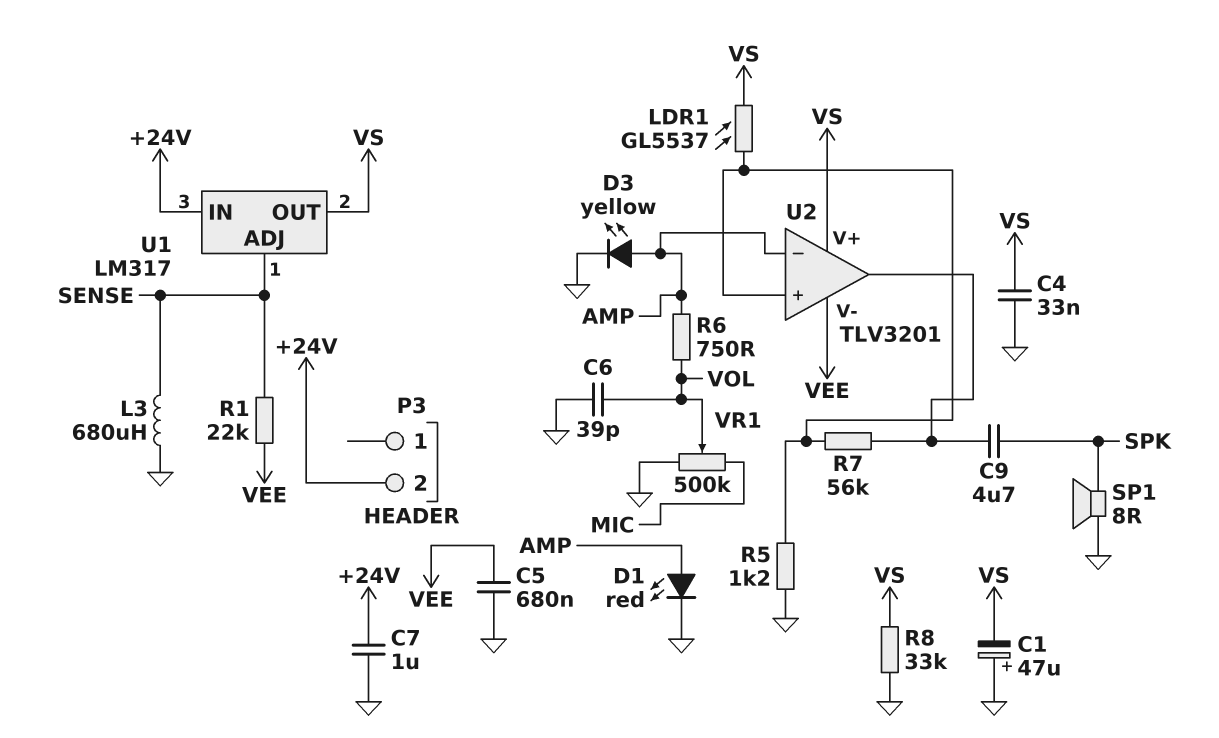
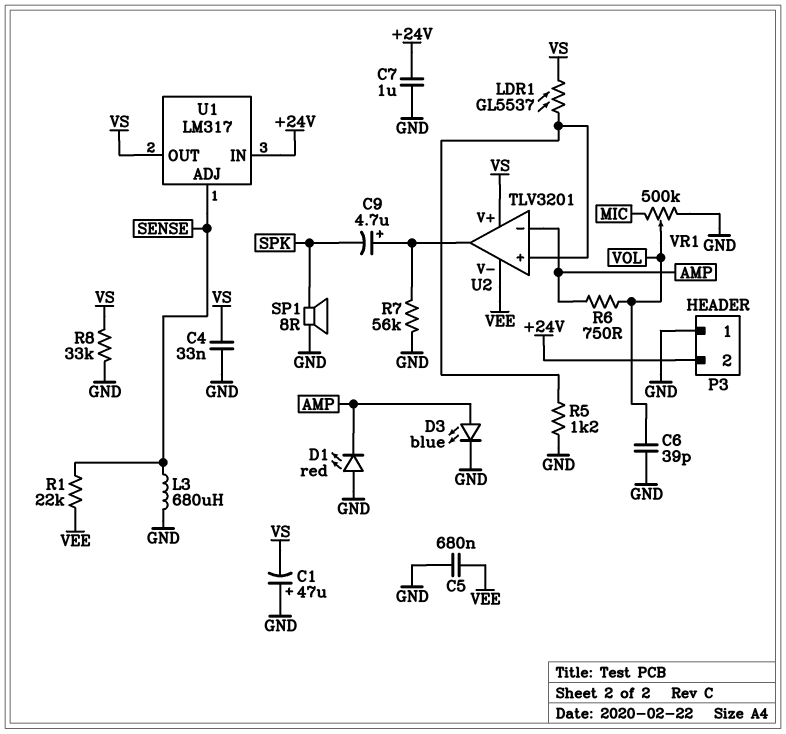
C9: 4.7uF (SPK, U2/out) -> 4.7uF (plus U2/out, minus SPK)
D1: LED red (A AMP, K GND) -> LED red (A GND, K AMP)
D3: LED yellow (A AMP, K GND) -> LED blue (A AMP, K GND)
P3 pin 1: none -> GND
R7: 56k (U2/in+, U2/out) -> 56k (GND, U2/out)

